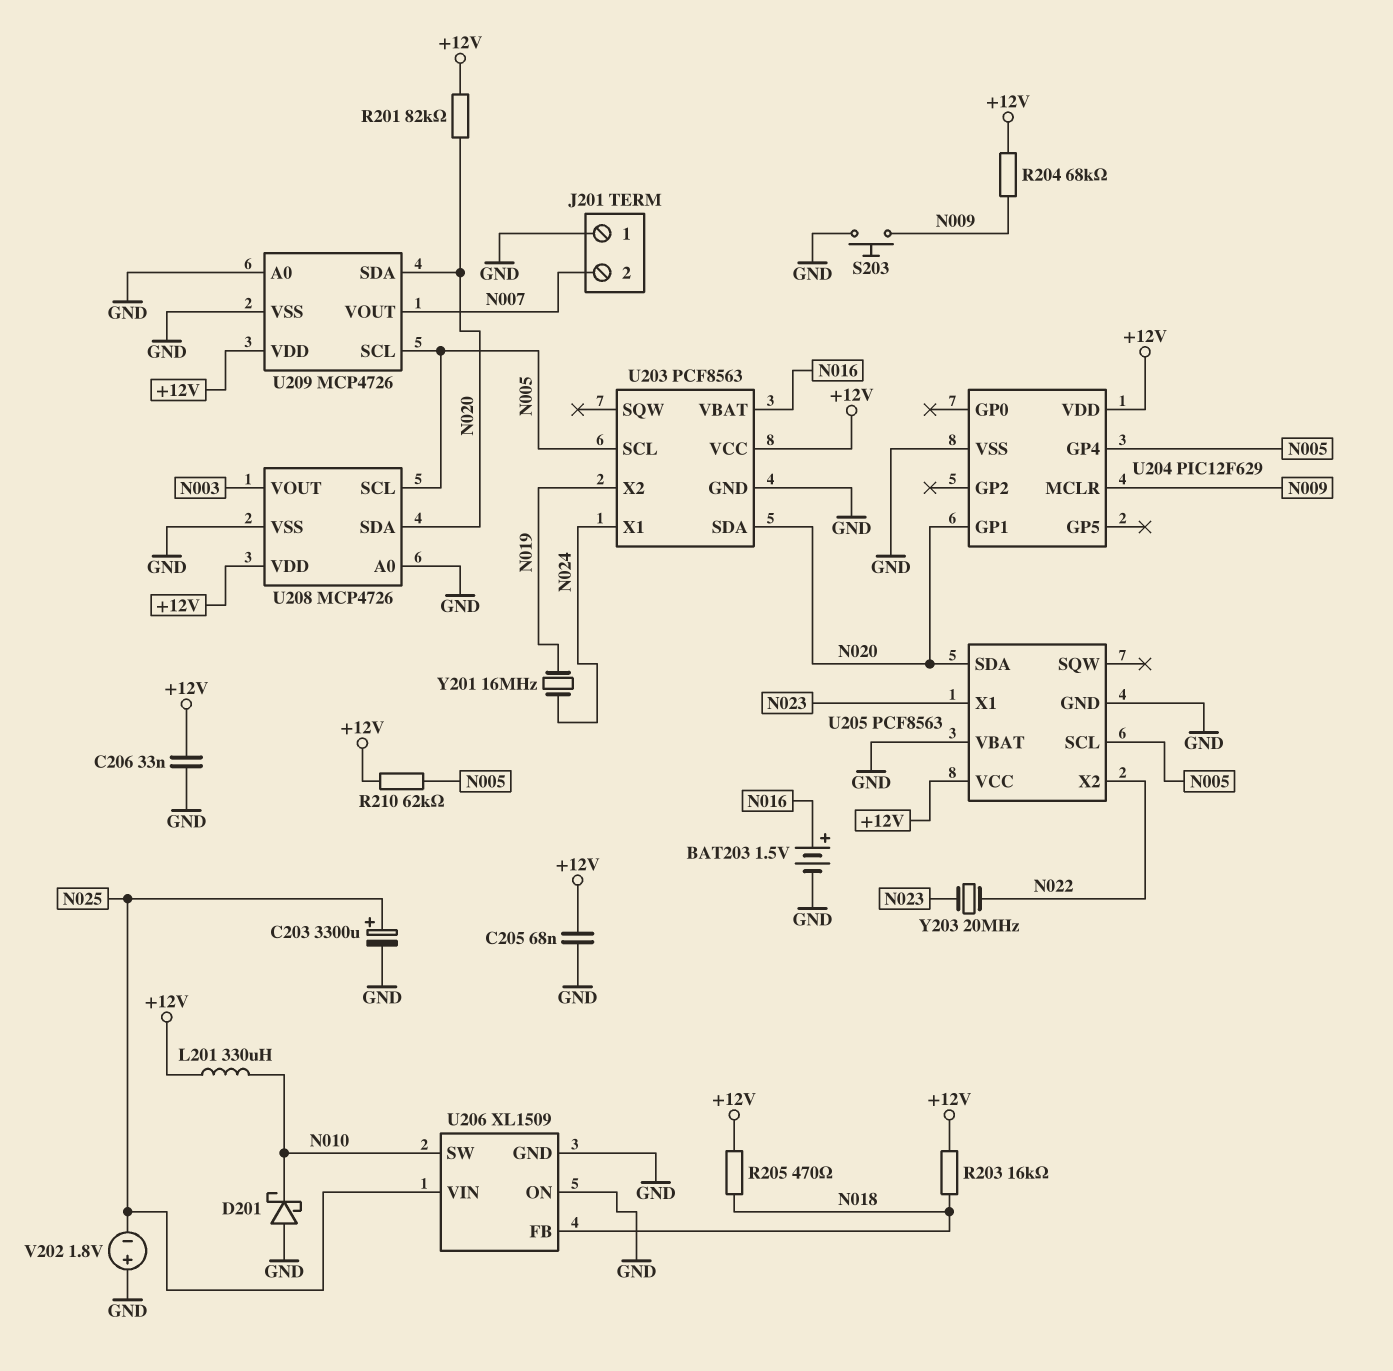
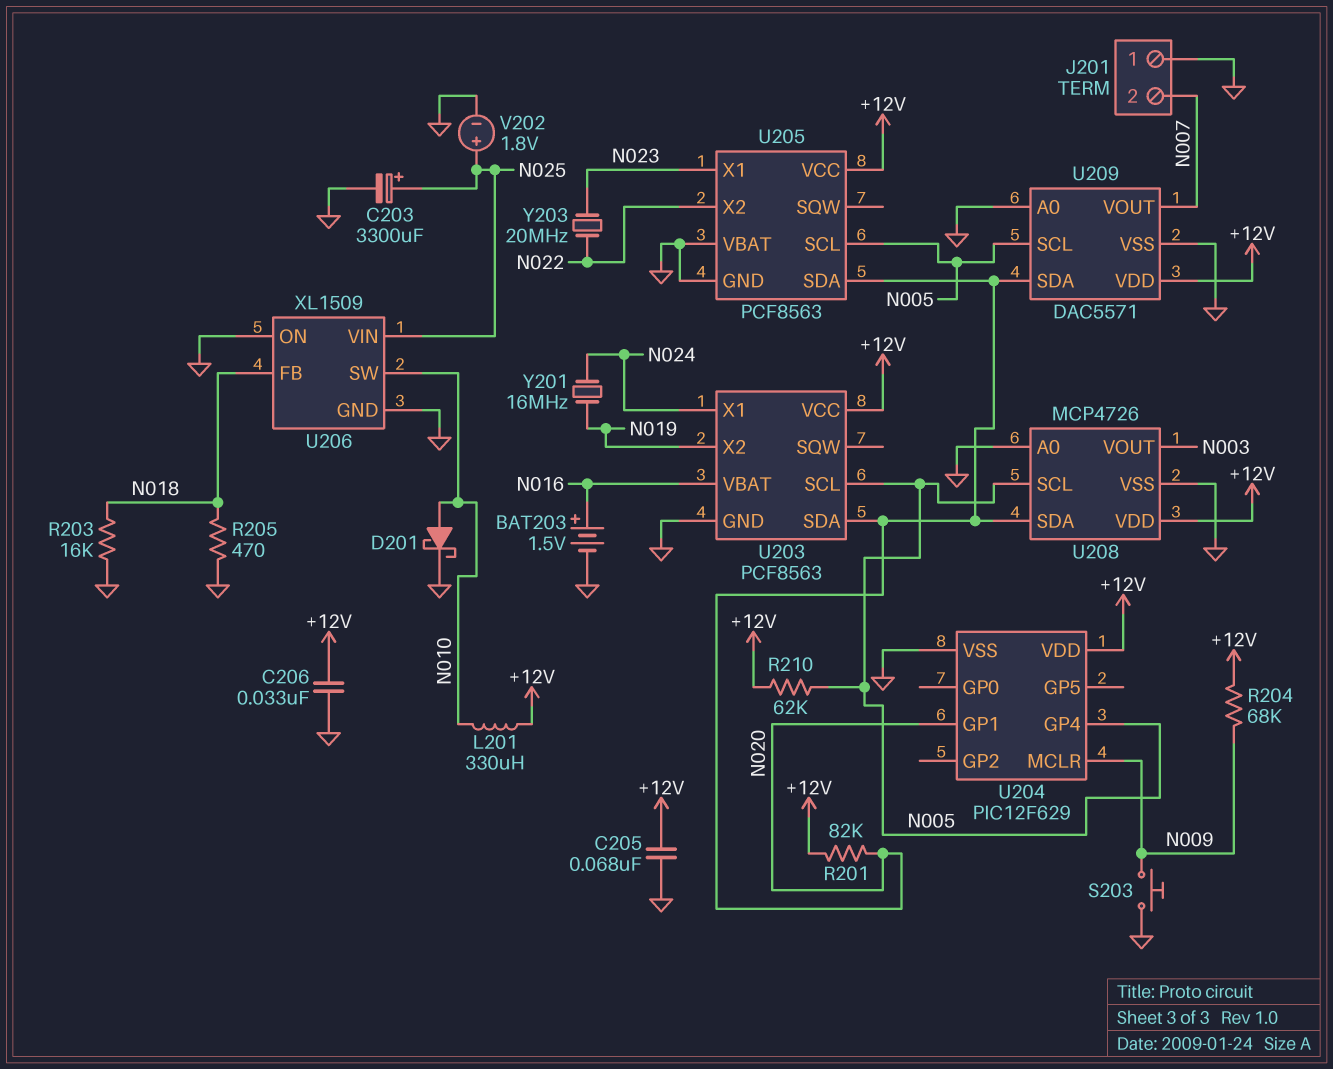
D201: schottky (A GND, K N010) -> schottky (A N010, K GND)
R203: 16k (+12V, N018) -> 16k (GND, N018)
R205: 470 (+12V, N018) -> 470 (GND, N018)
U209: MCP4726 -> DAC5571
V202: 1.8V (plus GND, minus N025) -> 1.8V (plus N025, minus GND)

